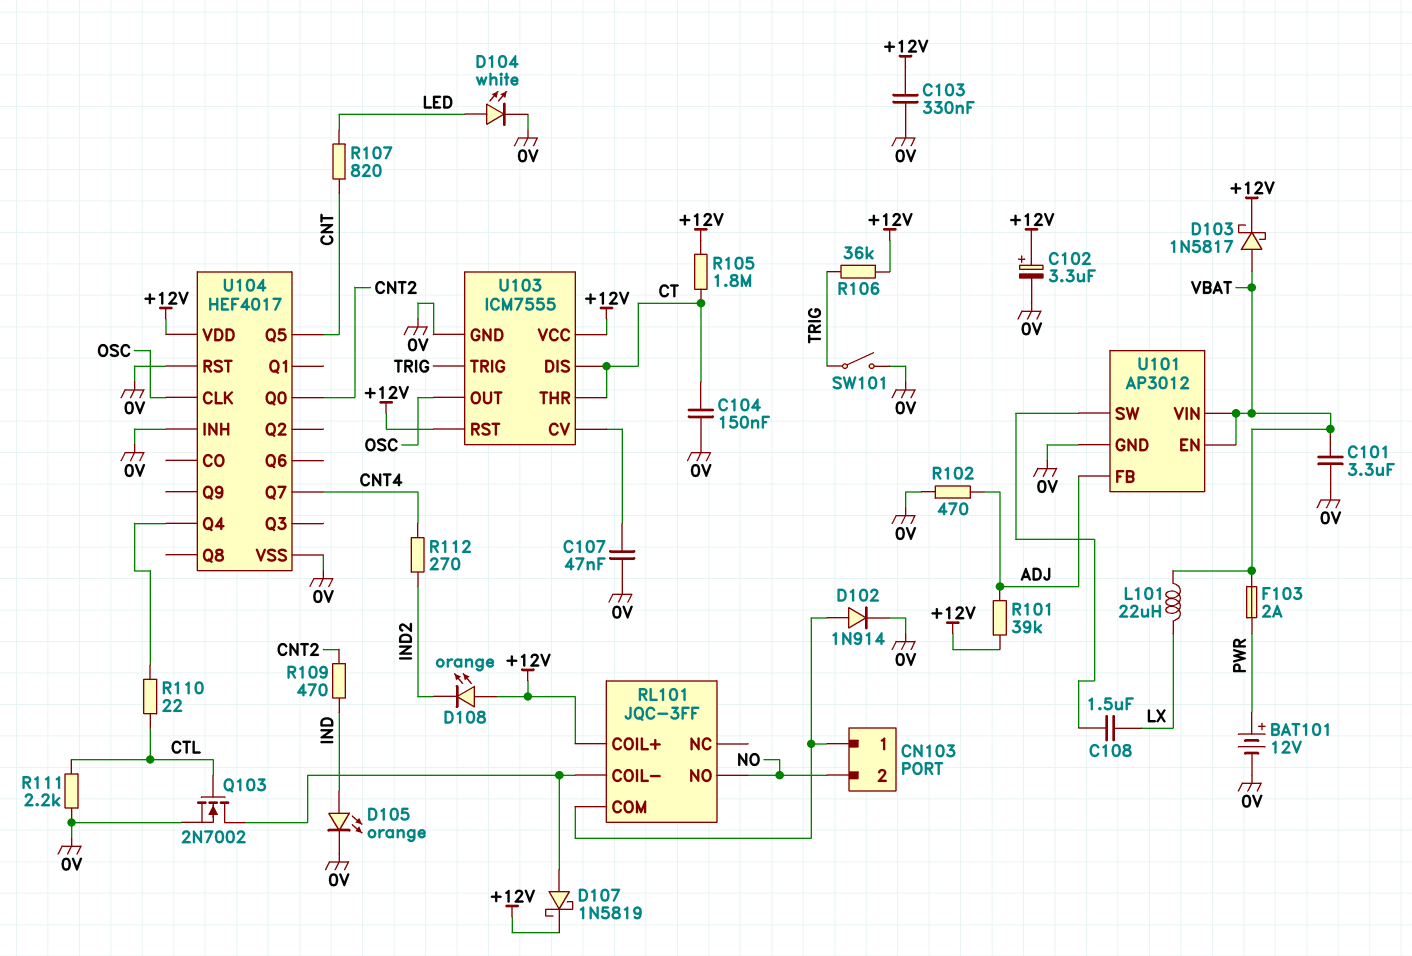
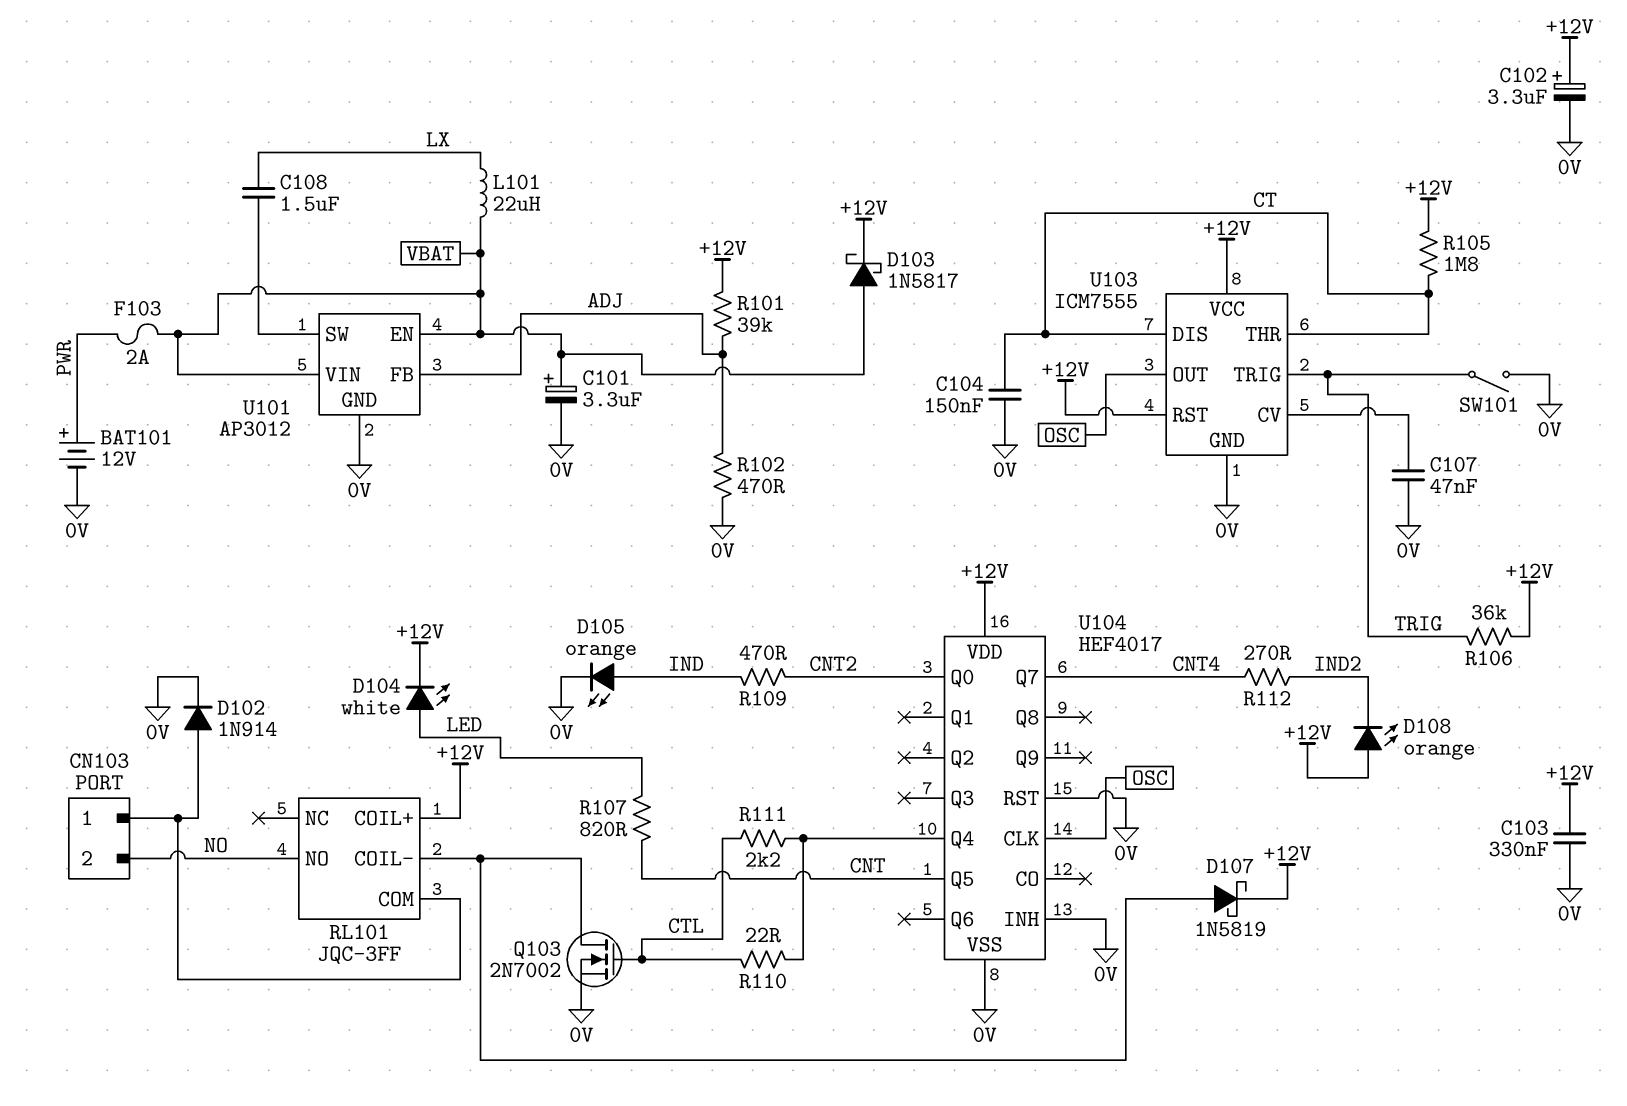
C101: 3.3uF (0V, VBAT) -> 3.3uF (plus VBAT, minus 0V)
D104: LED white (A LED, K 0V) -> LED white (A LED, K +12V)
R111: 2.2k (0V, CTL) -> 2.2k (CTL, U104/Q4)

